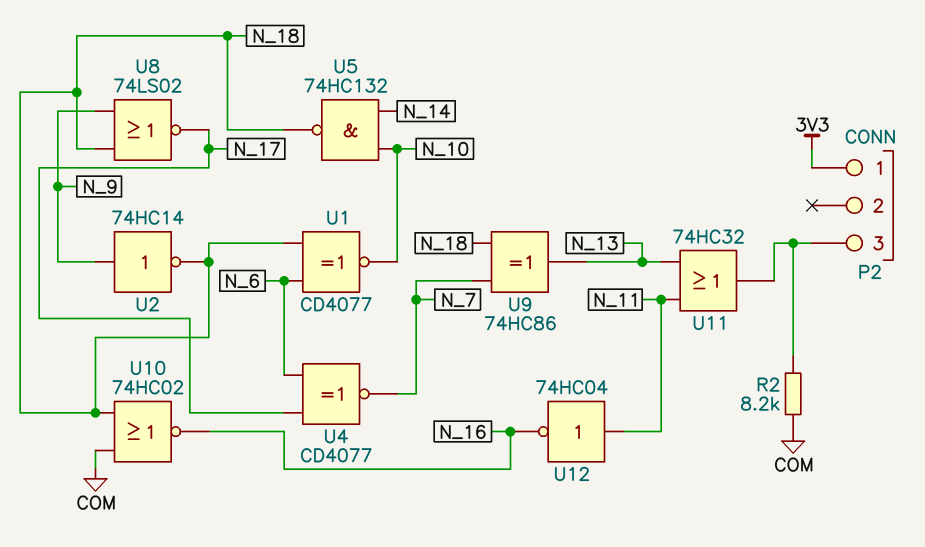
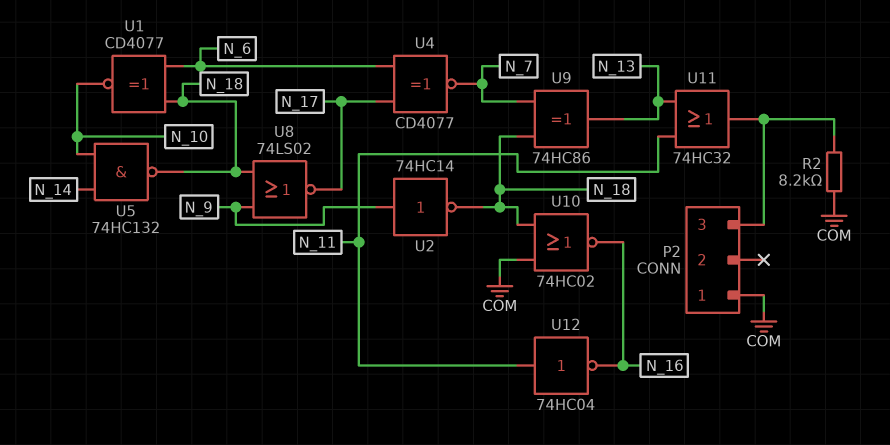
P2 pin 1: 3V3 -> COM

